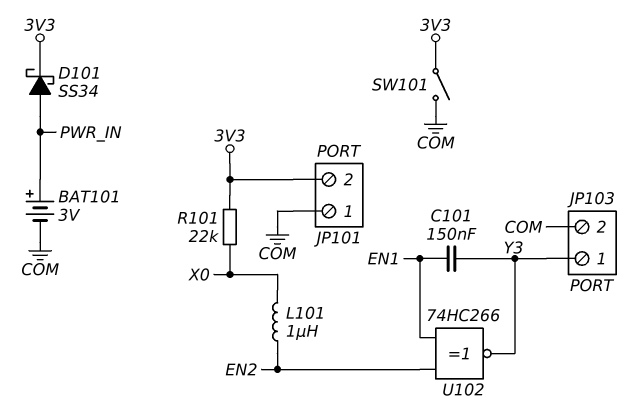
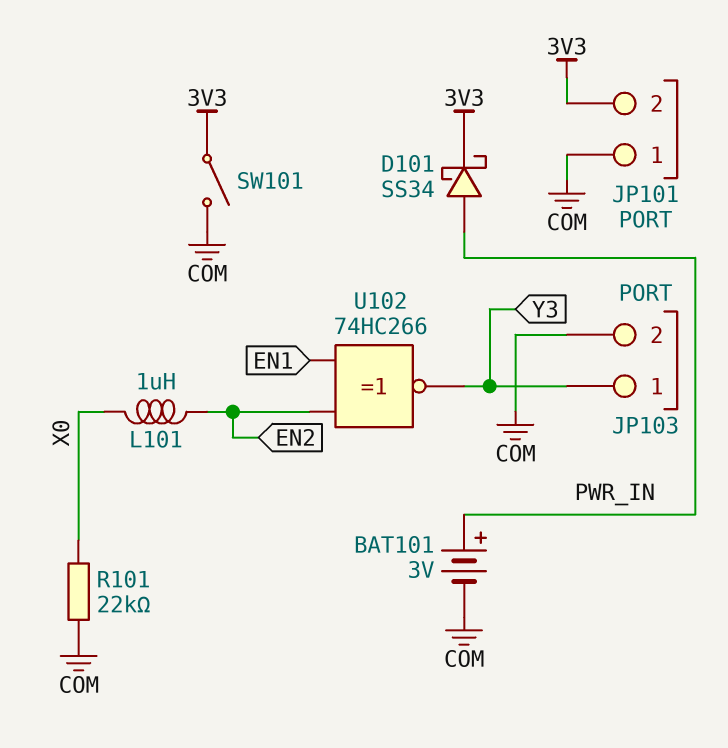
C101: 150nF (EN1, Y3) -> none
R101: 22k (3V3, X0) -> 22k (COM, X0)

